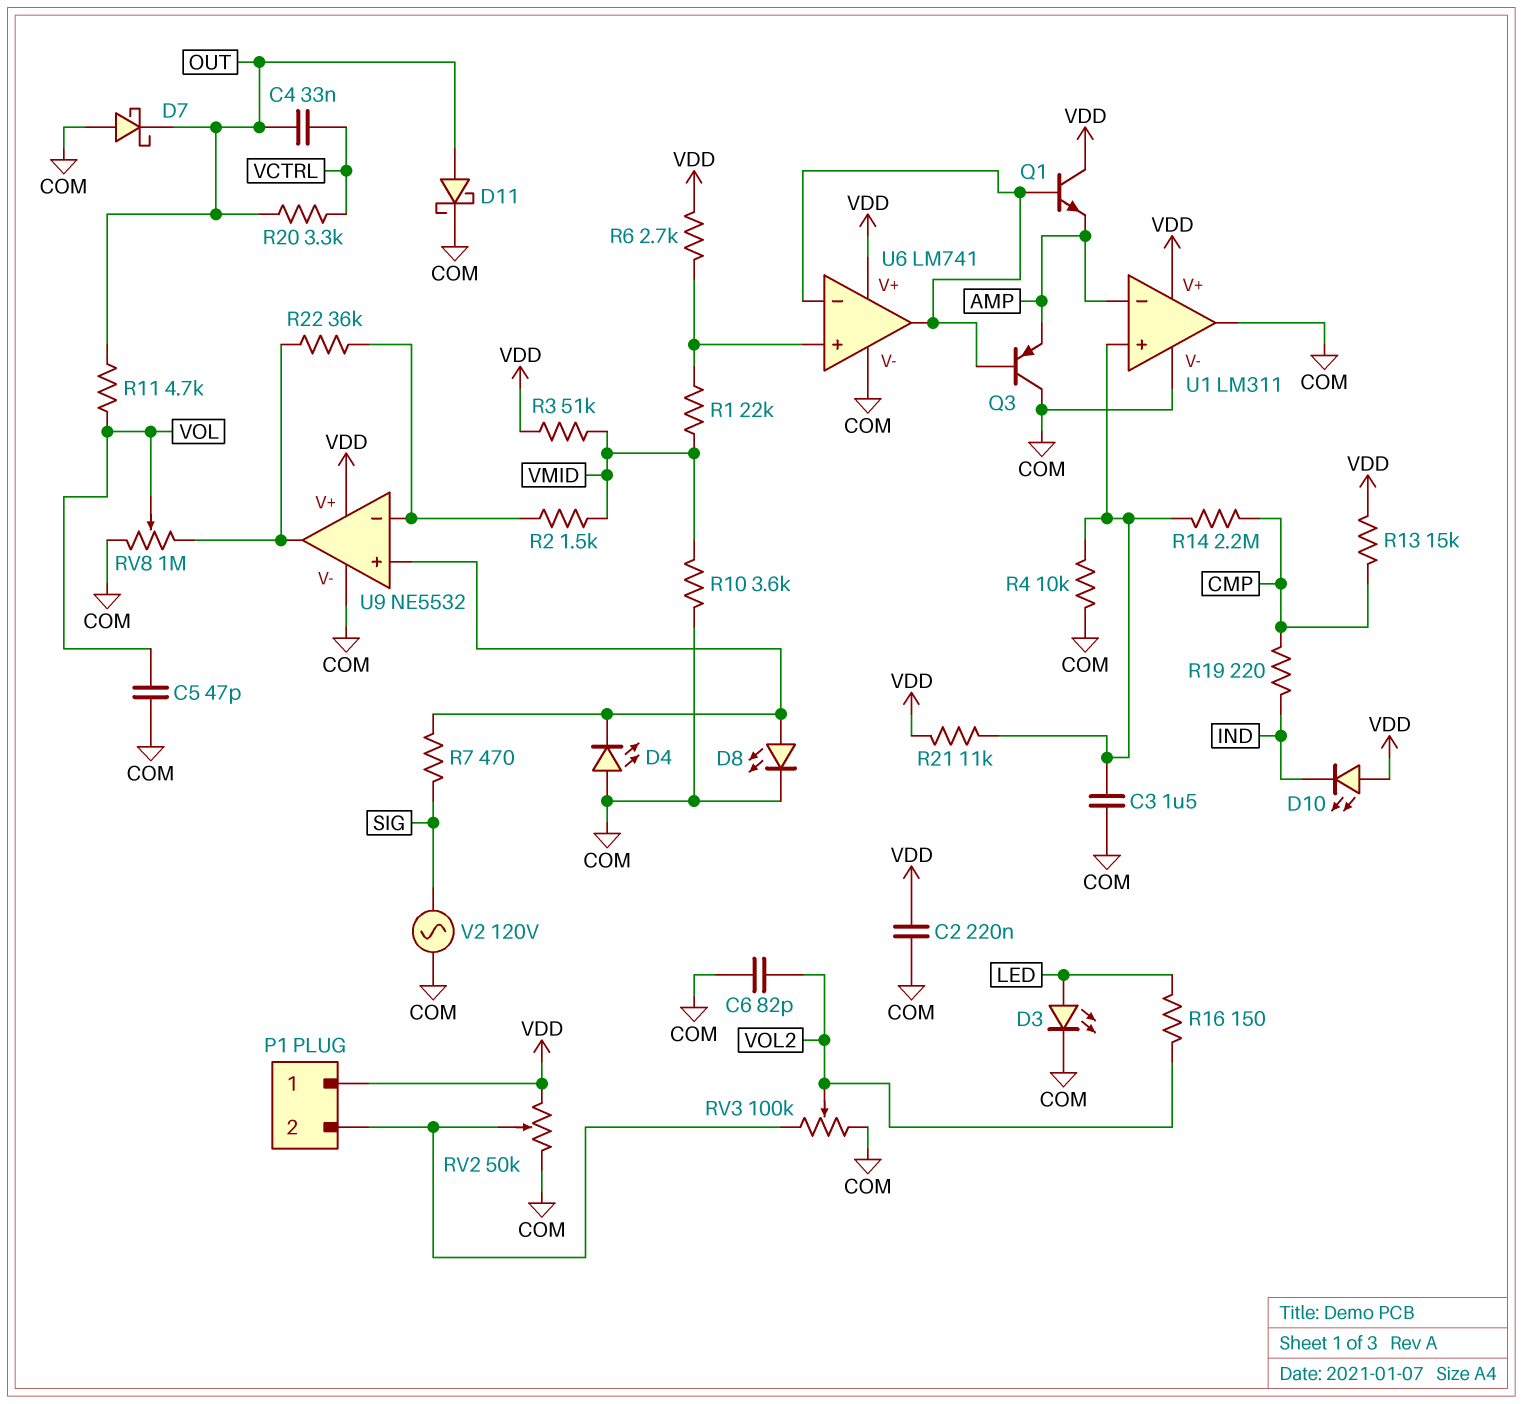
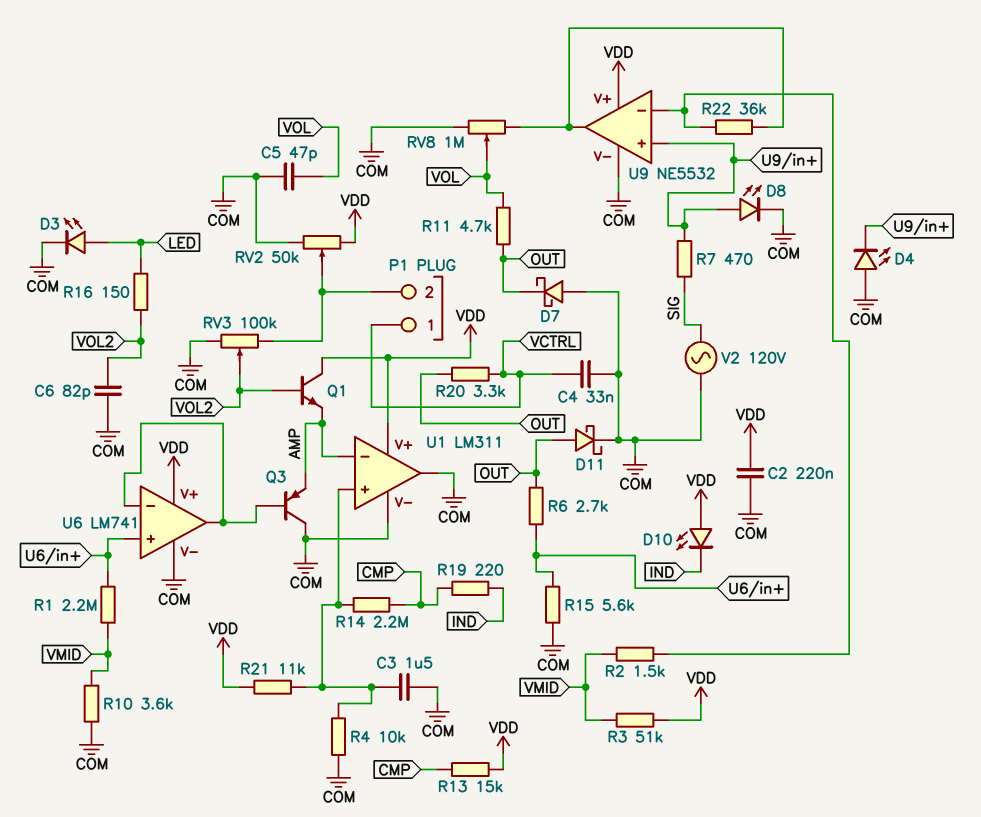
C4: 33nF (OUT, VCTRL) -> 33nF (COM, VCTRL)
P1 pin 1: VDD -> VCTRL
Q1: NPN (B U6/in-, C VDD, E AMP) -> NPN (B VOL2, C VDD, E AMP)
R1: 22k (U6/in+, VMID) -> 2.2M (U6/in+, VMID)
R6: 2.7k (U6/in+, VDD) -> 2.7k (OUT, U6/in+)
R15: none -> 5.6k (COM, U6/in+)

